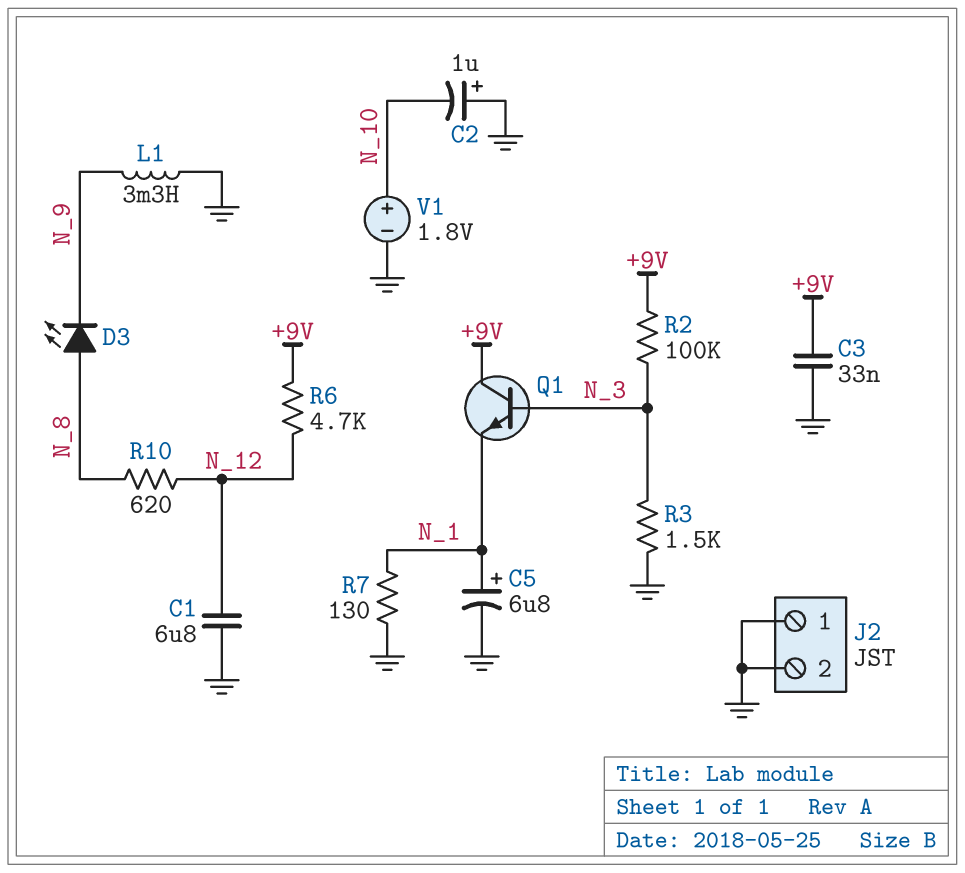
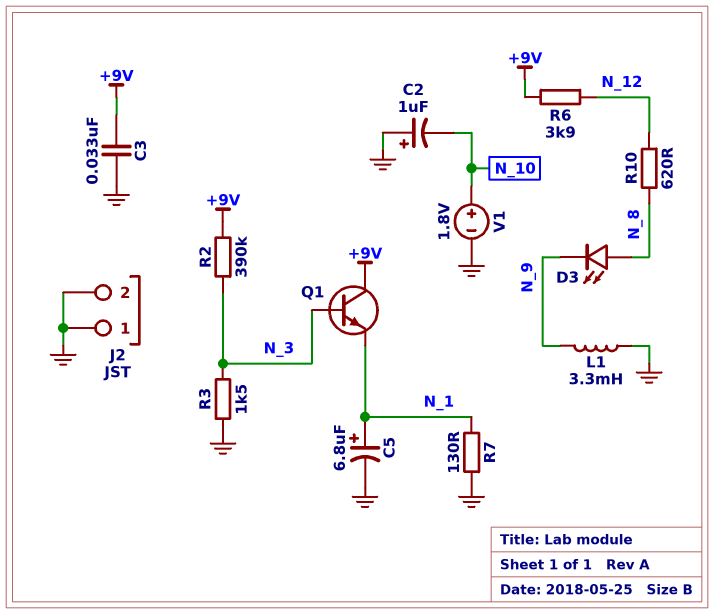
C1: 6.8uF (GND, N_12) -> none
R2: 100k (+9V, N_3) -> 390k (+9V, N_3)
R6: 4.7k (+9V, N_12) -> 3.9k (+9V, N_12)

